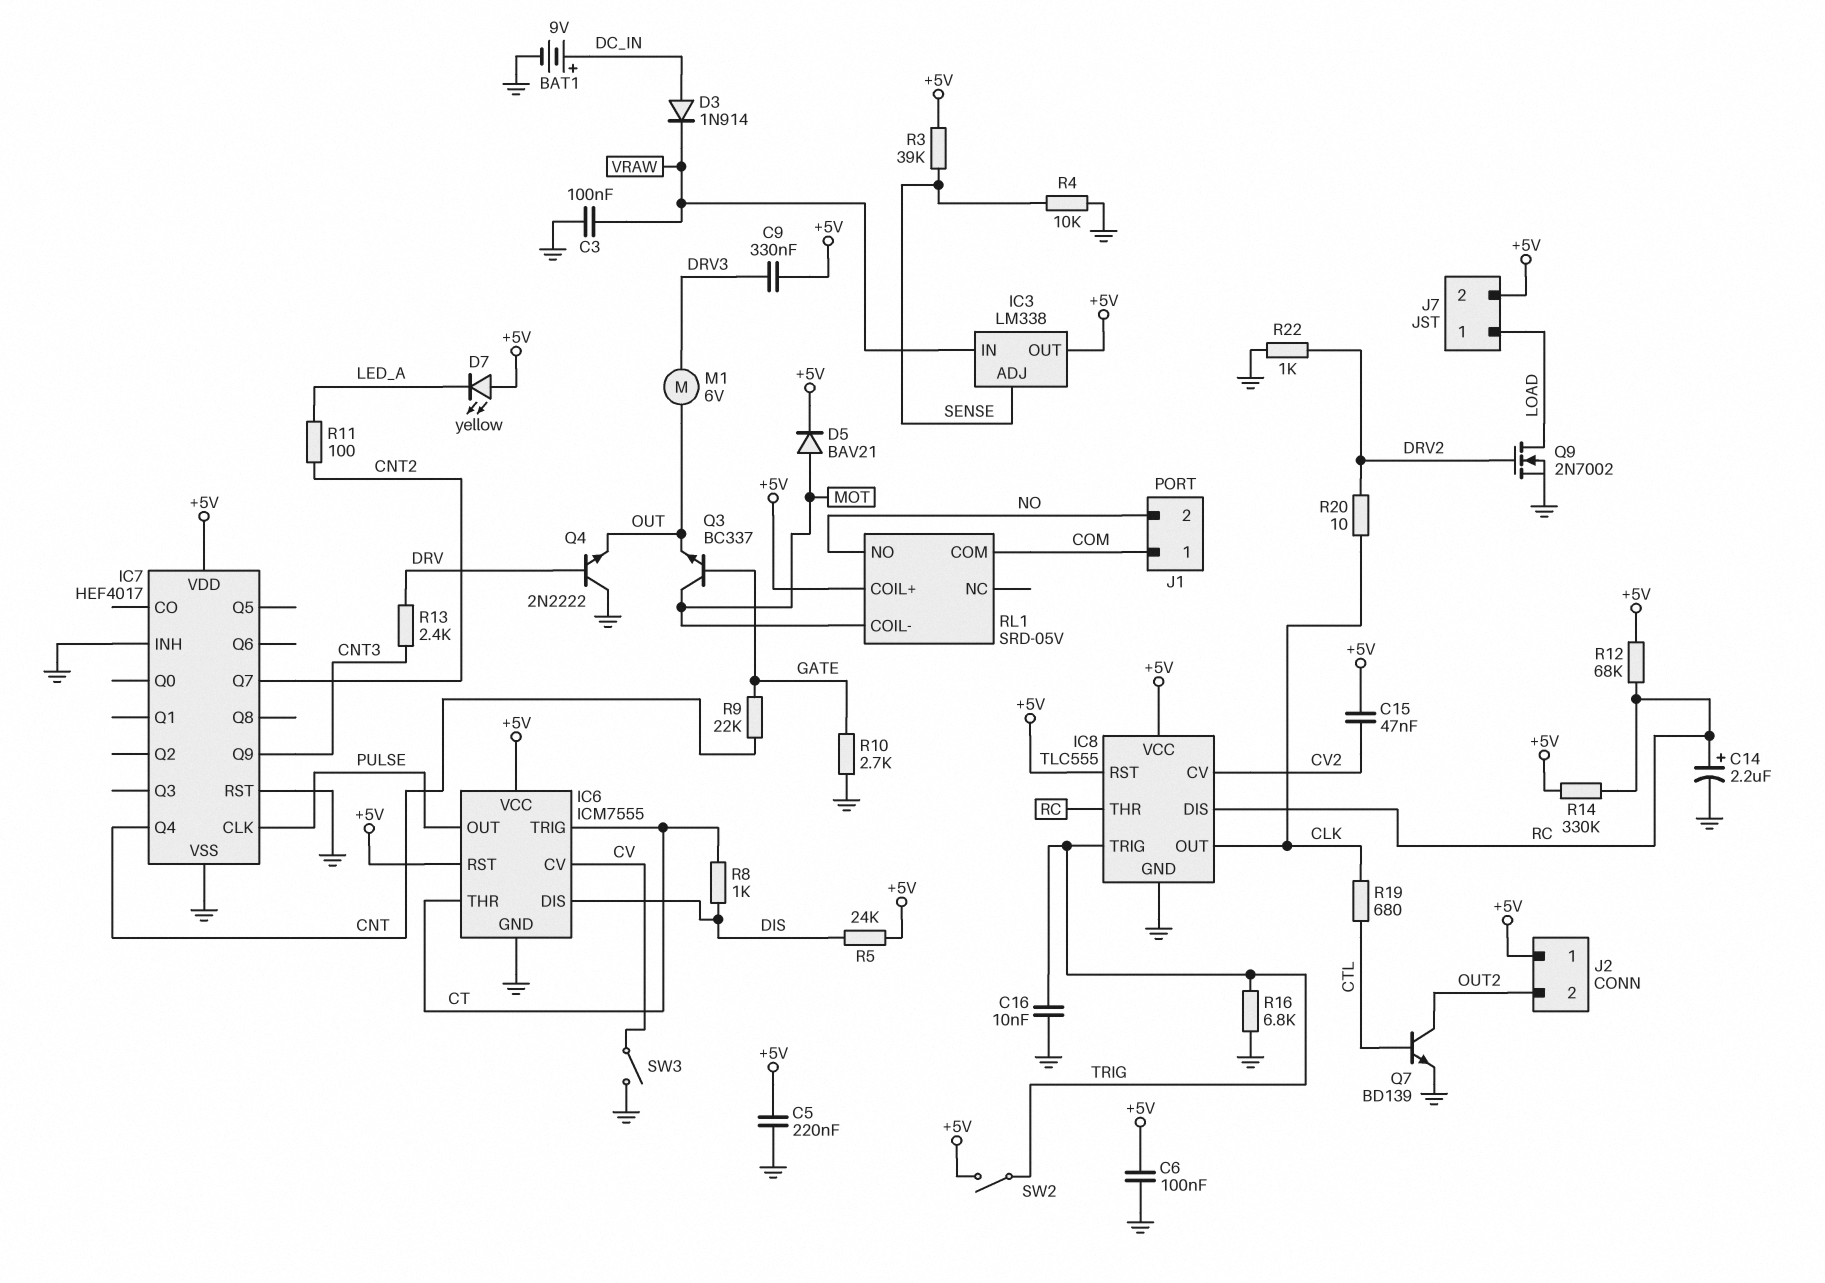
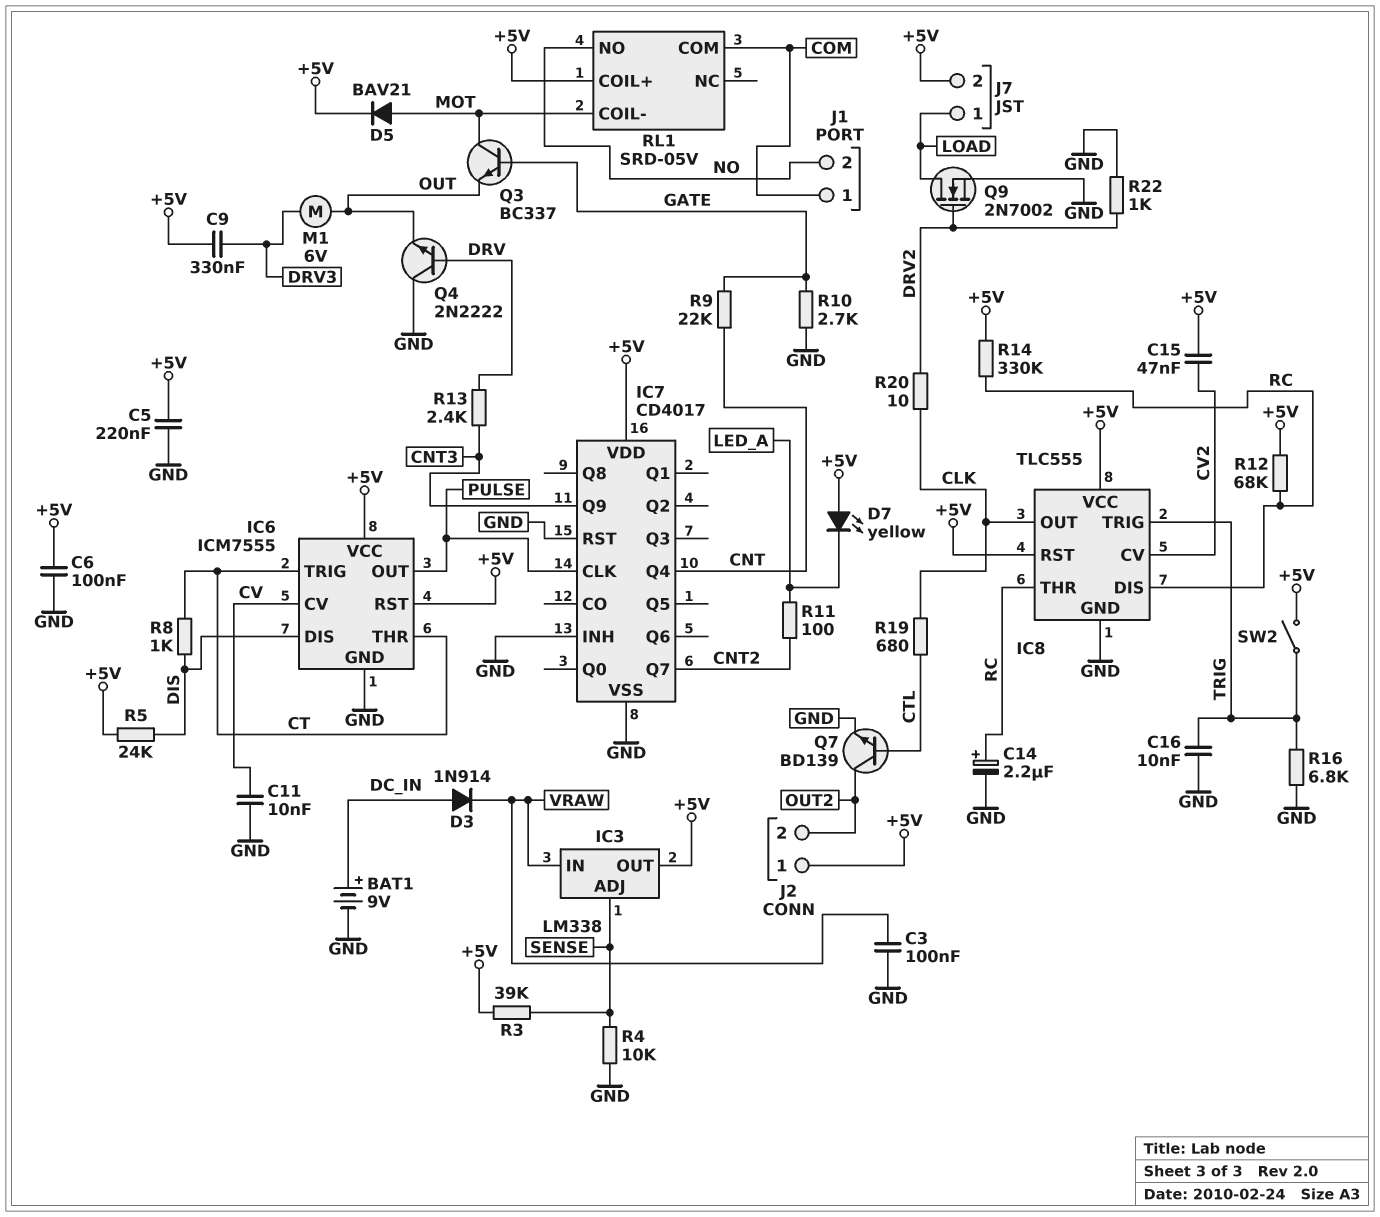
C11: none -> 10nF (CV, GND)
IC7: HEF4017 -> CD4017
SW3: switch (CV, GND) -> none

